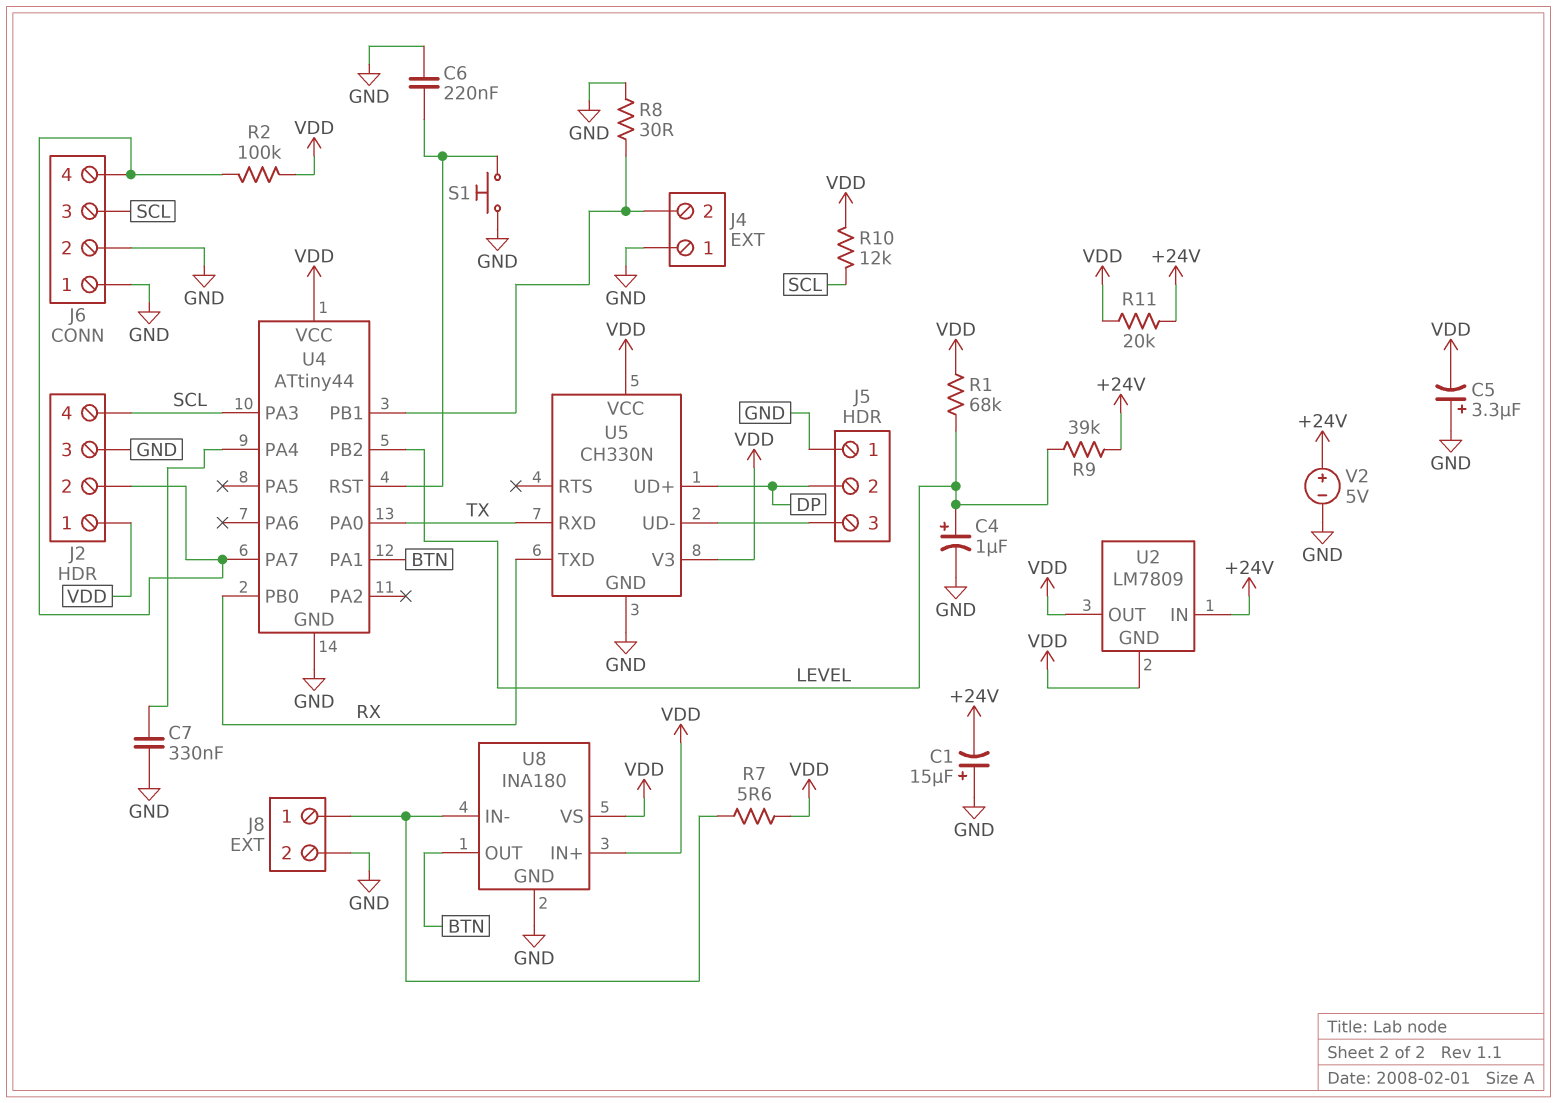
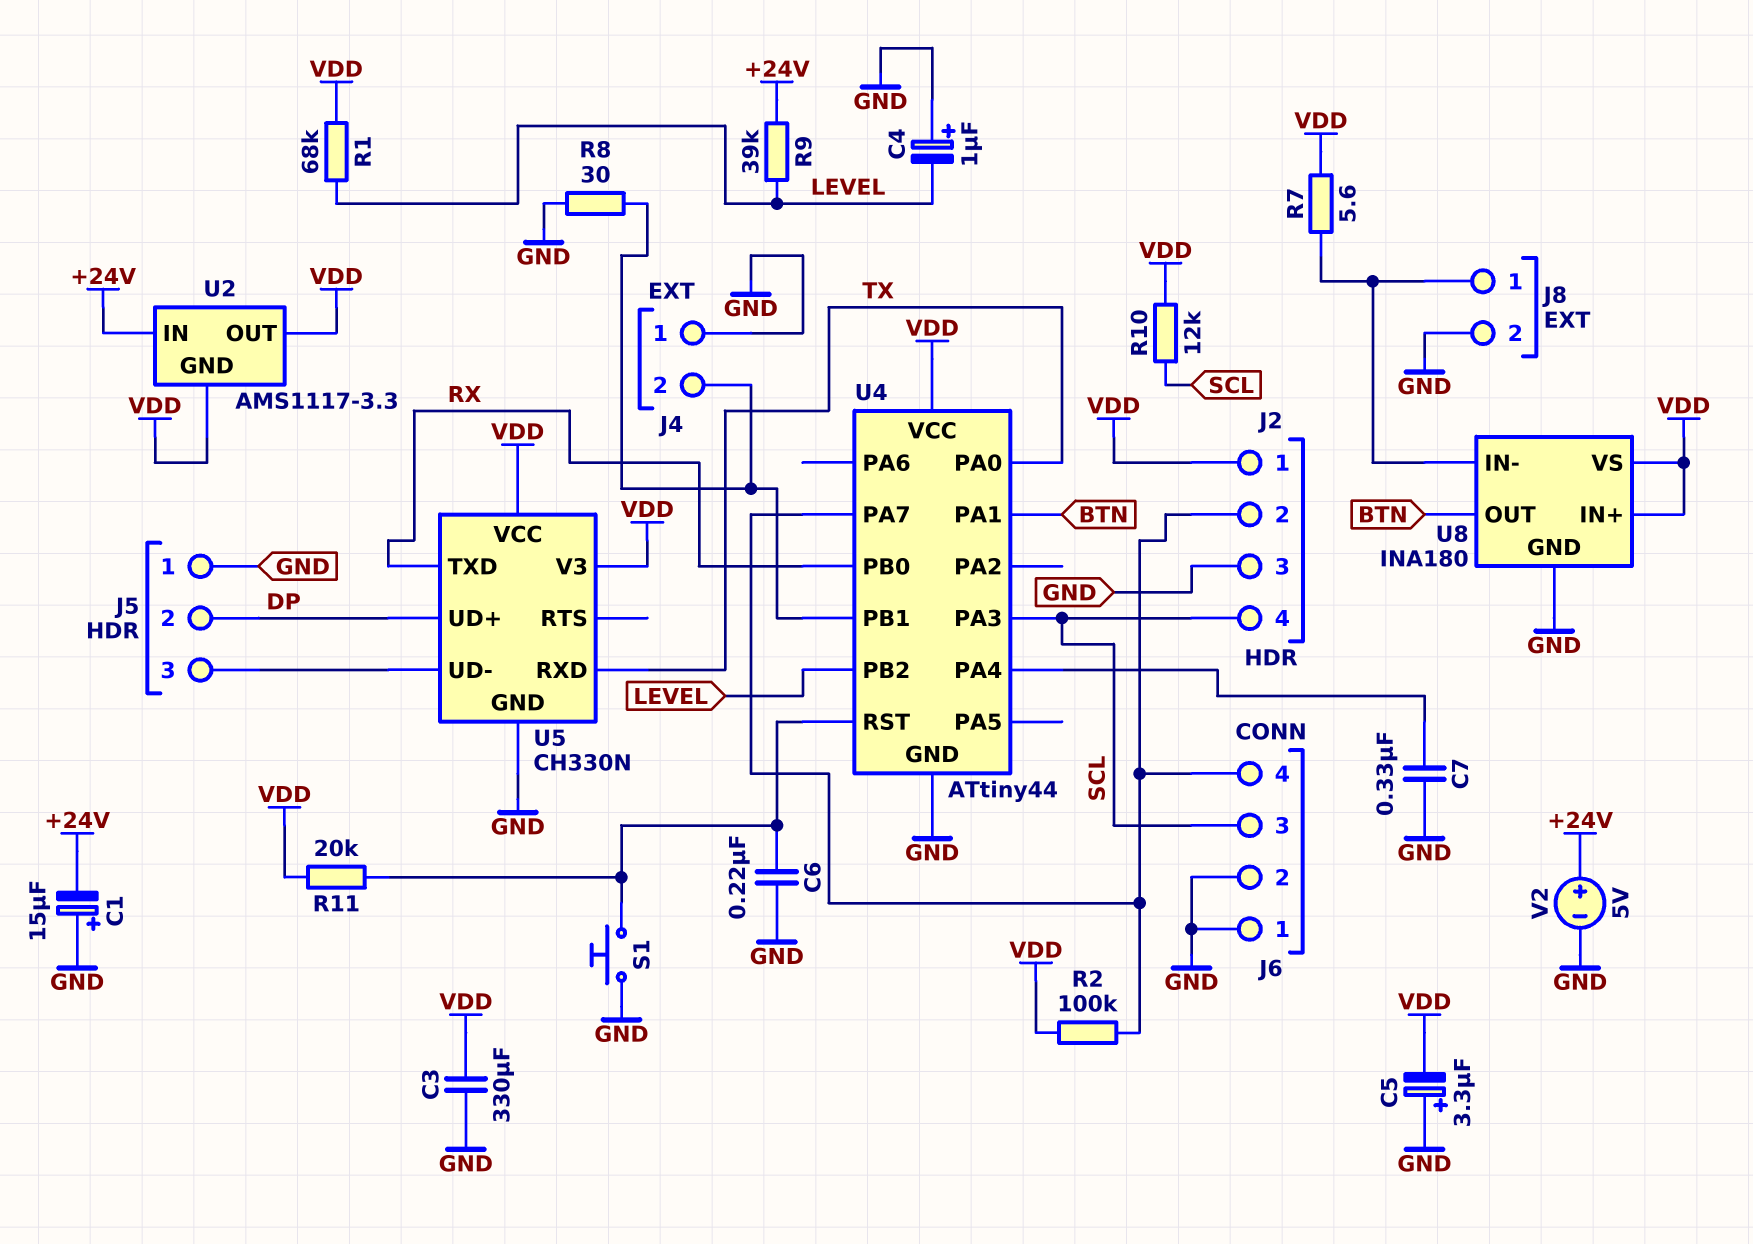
C3: none -> 330uF (GND, VDD)
C4: 1uF (plus LEVEL, minus GND) -> 1uF (plus GND, minus LEVEL)
R11: 20k (+24V, VDD) -> 20k (U4/RST, VDD)
U2: LM7809 -> AMS1117-3.3

